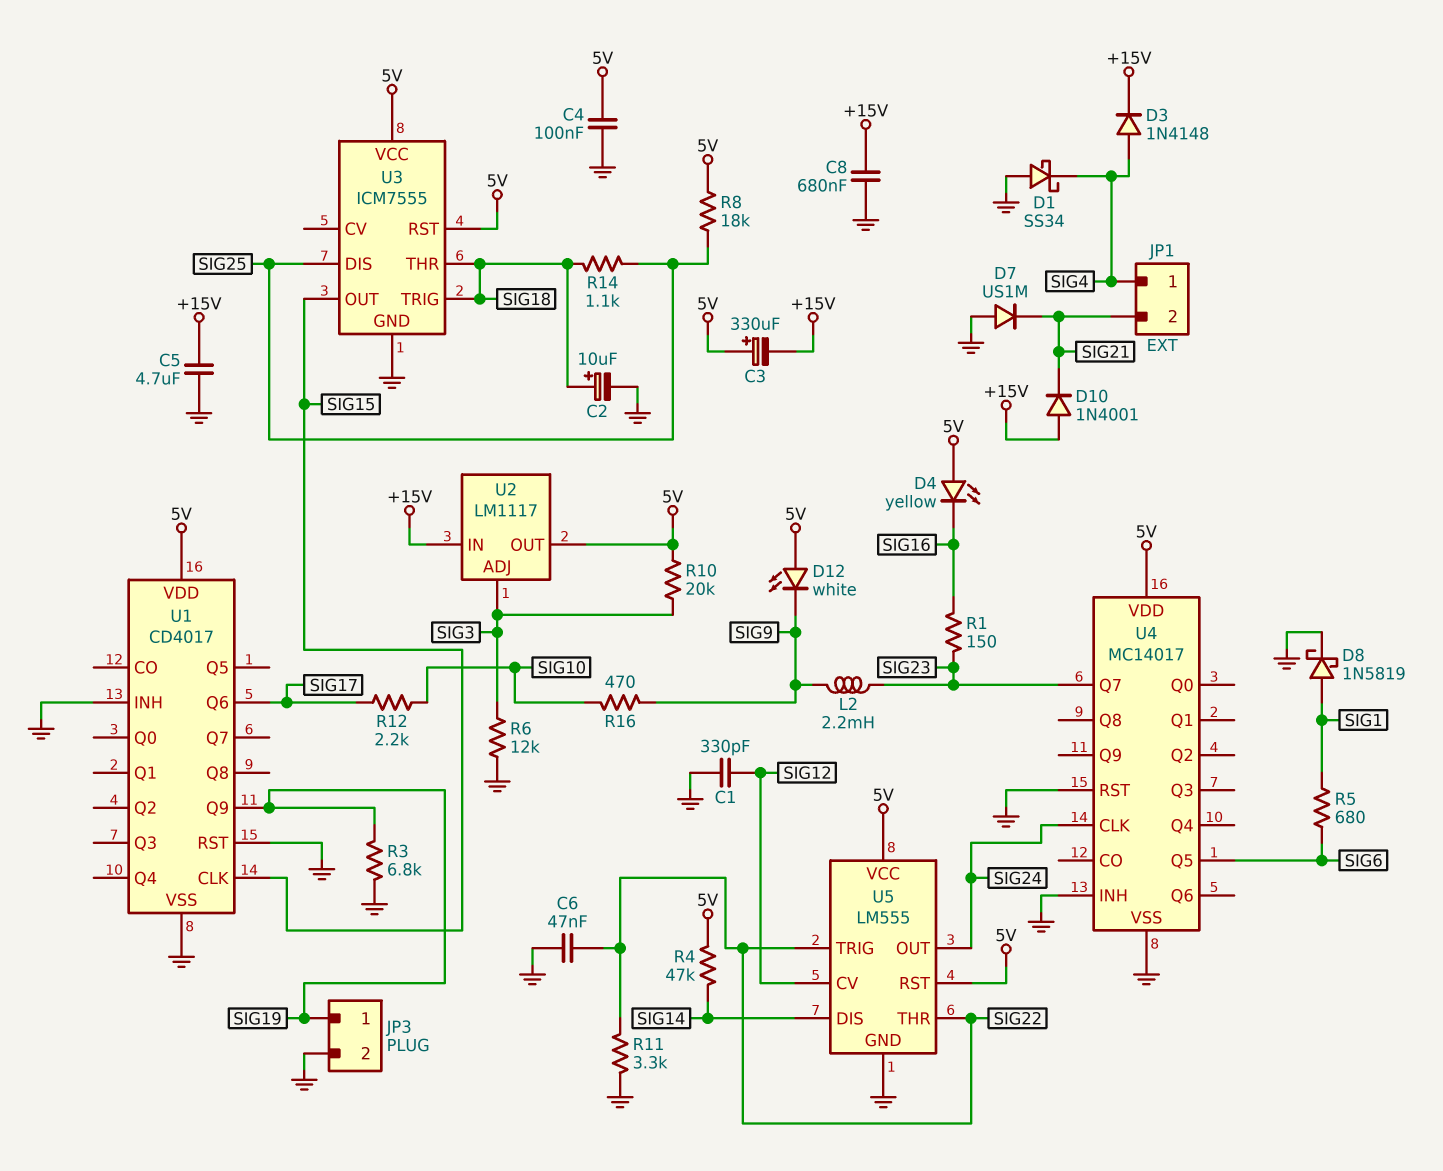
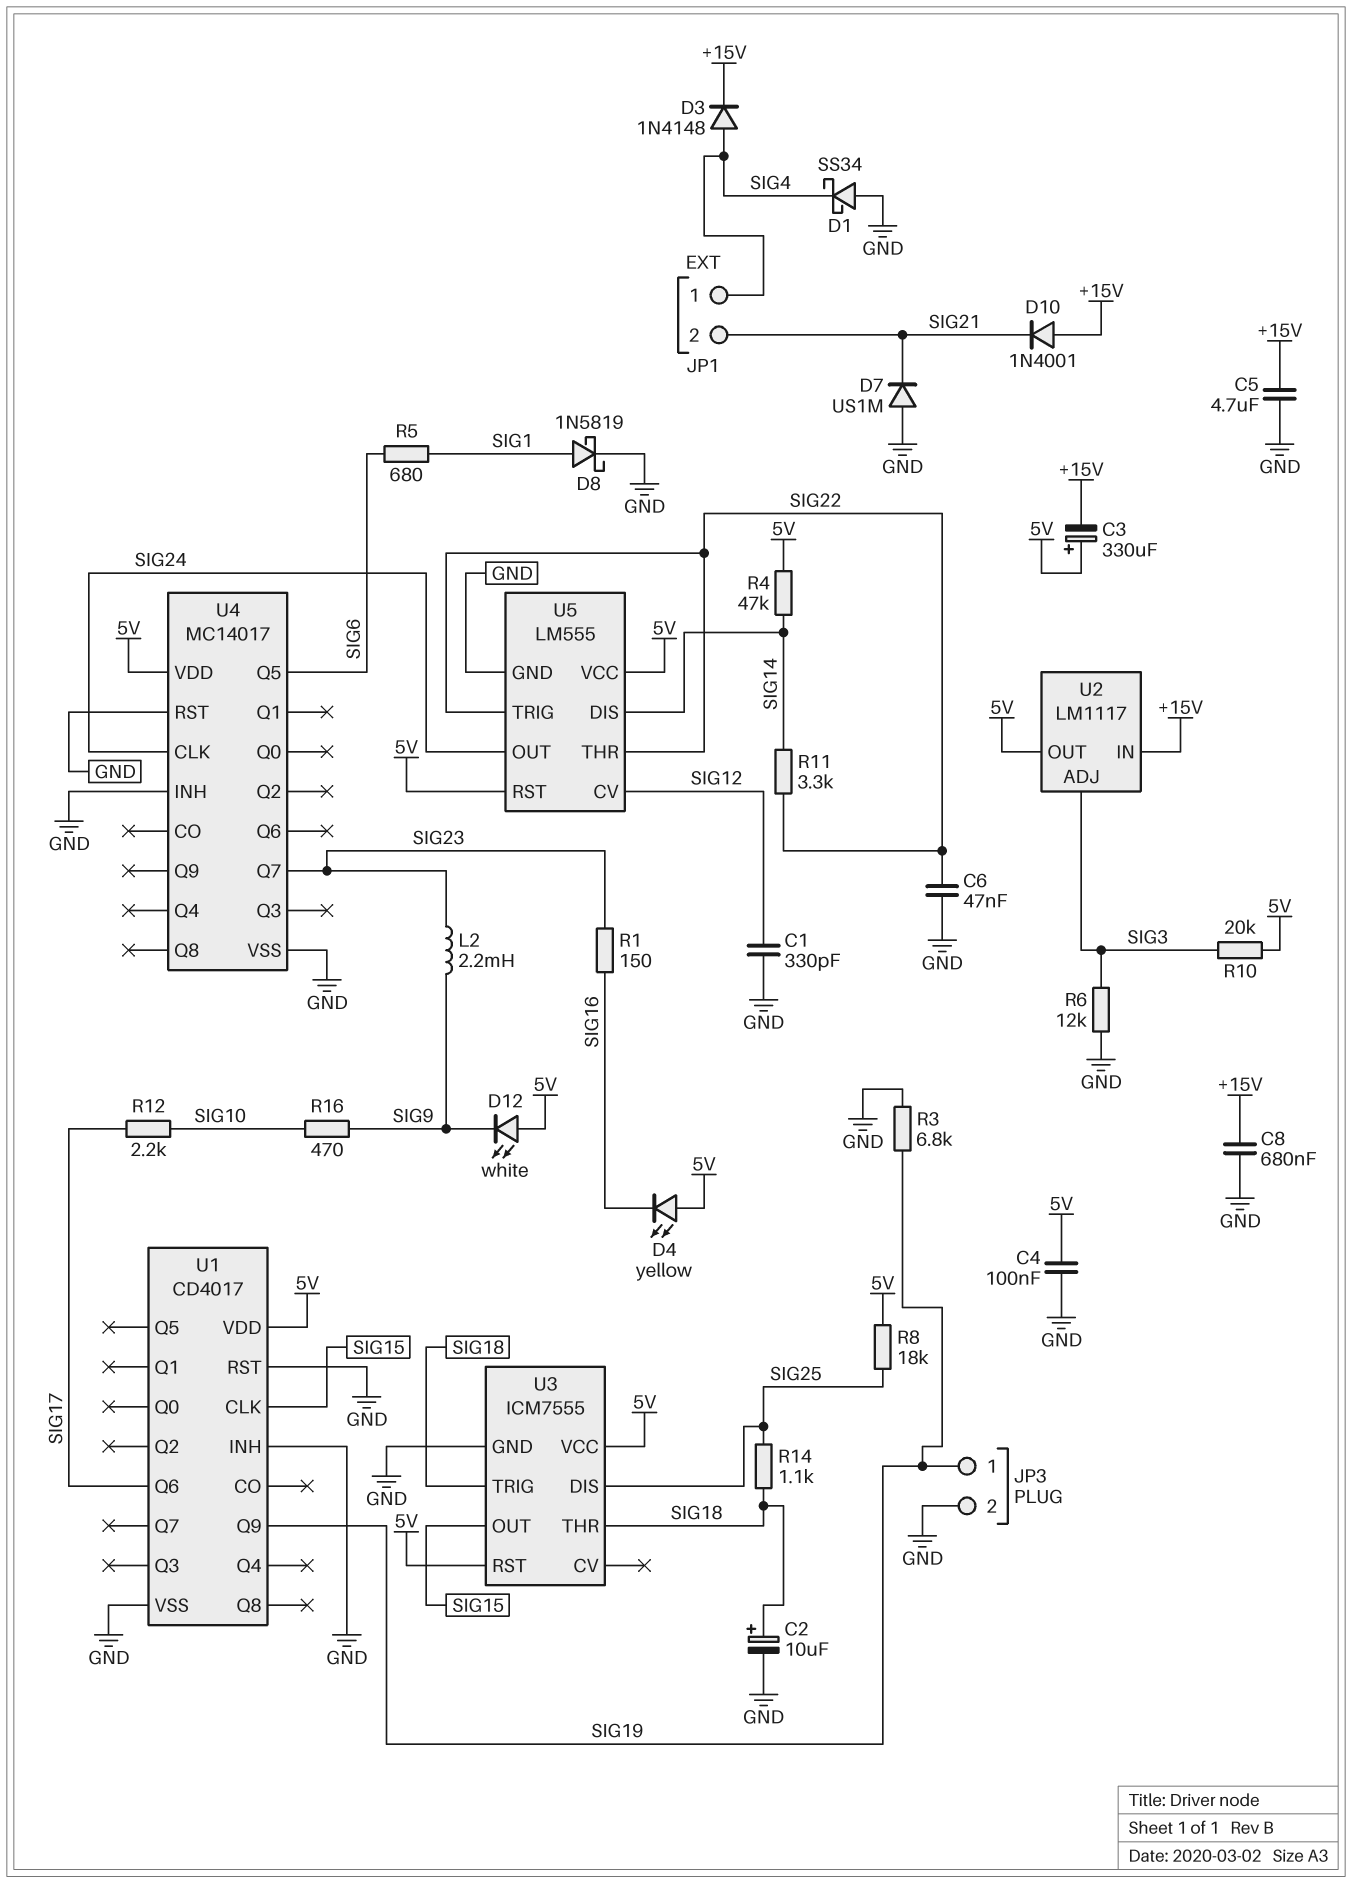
R11: 3.3k (GND, SIG22) -> 3.3k (SIG14, SIG22)

